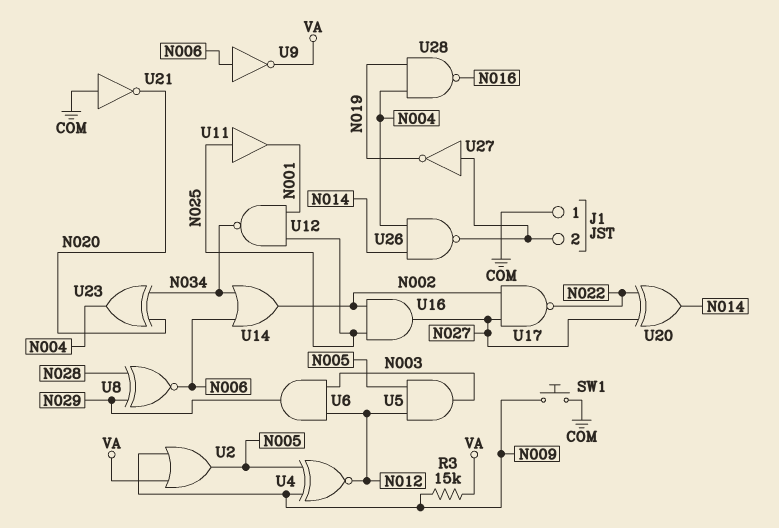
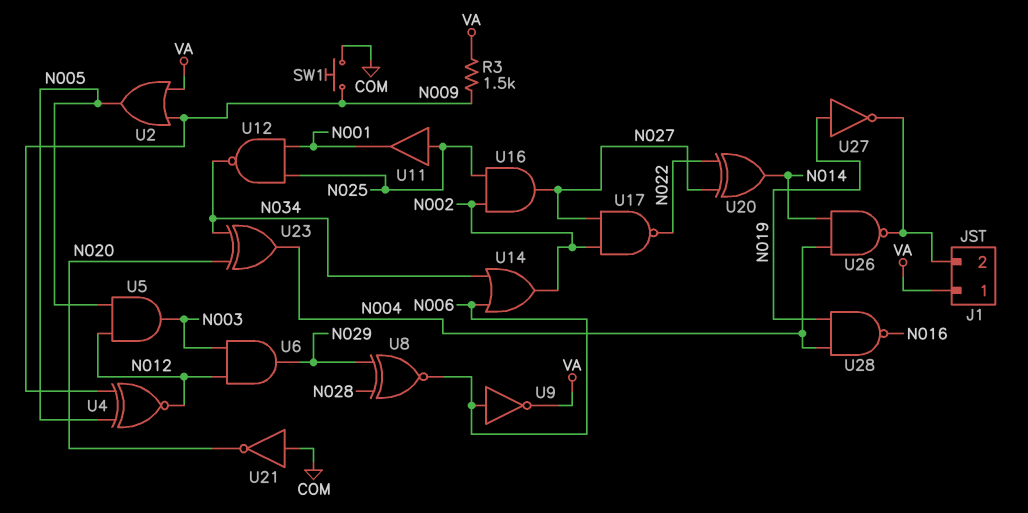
J1 pin 1: COM -> VA
R3: 15k (N009, VA) -> 1.5k (N009, VA)
U27: NOT (in J1/2, out N019) -> NOT (in N019, out J1/2)

